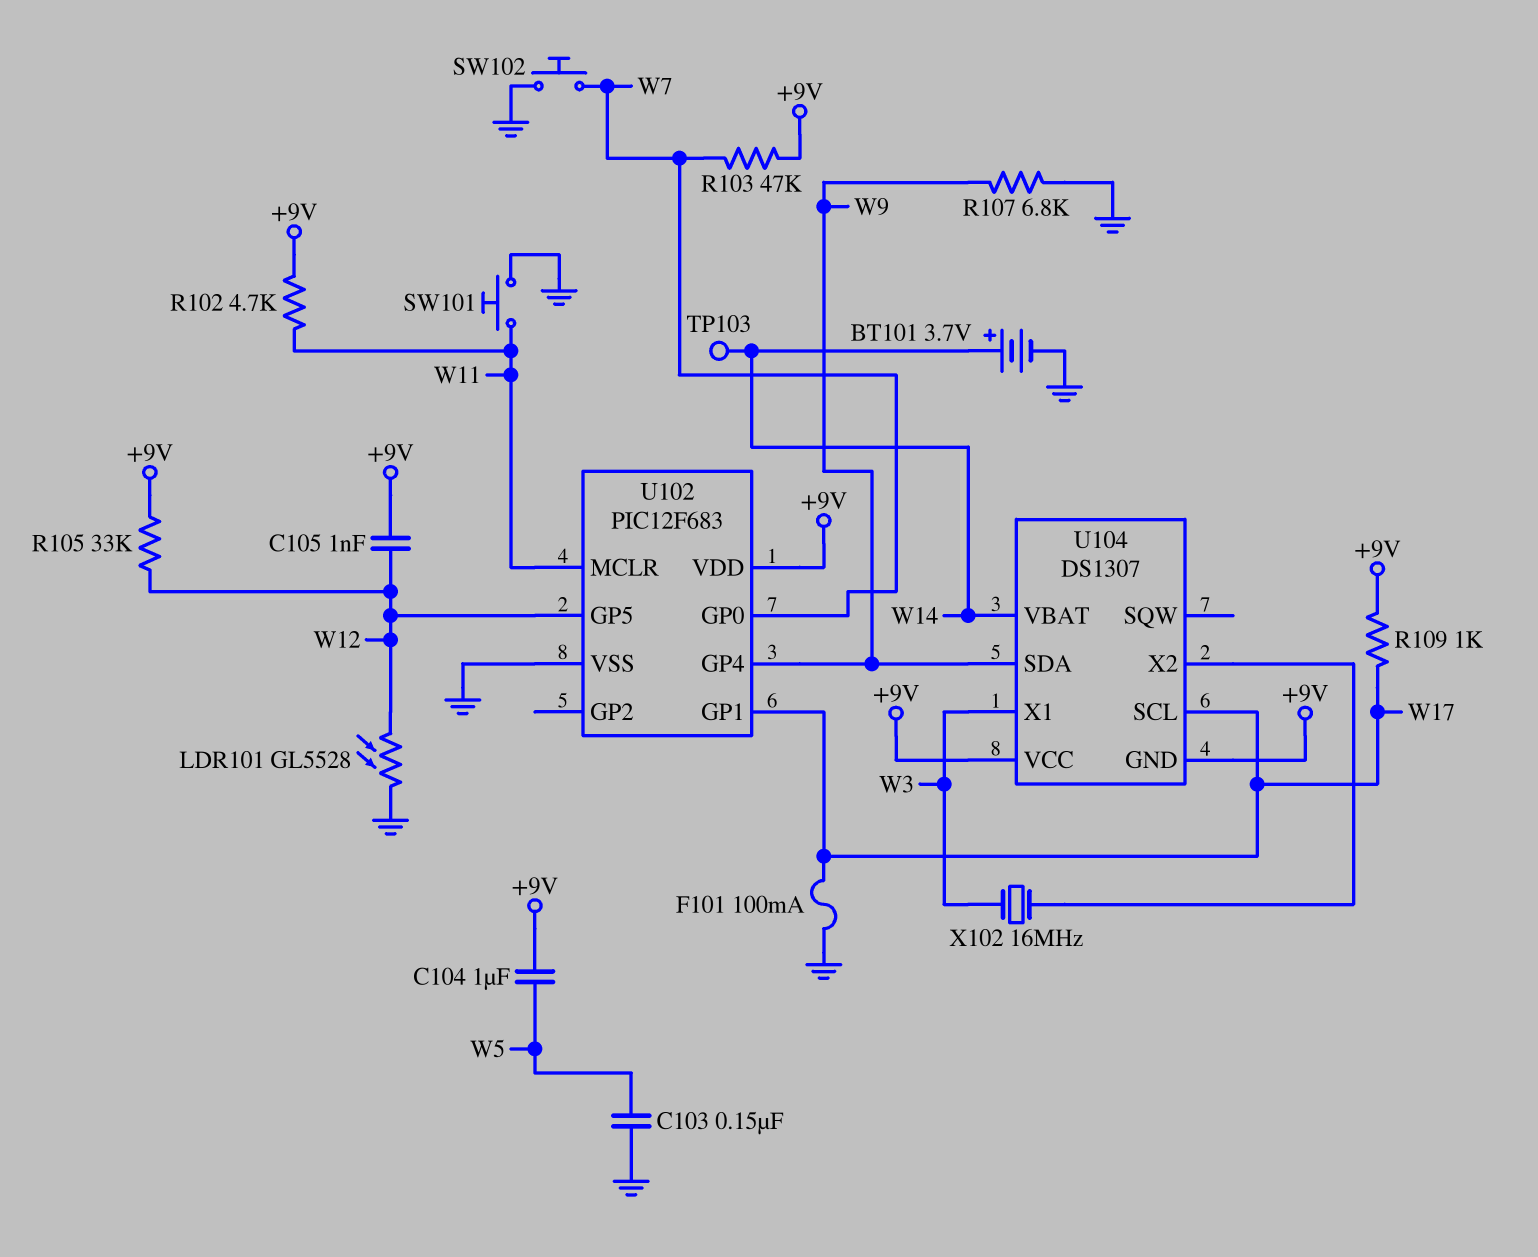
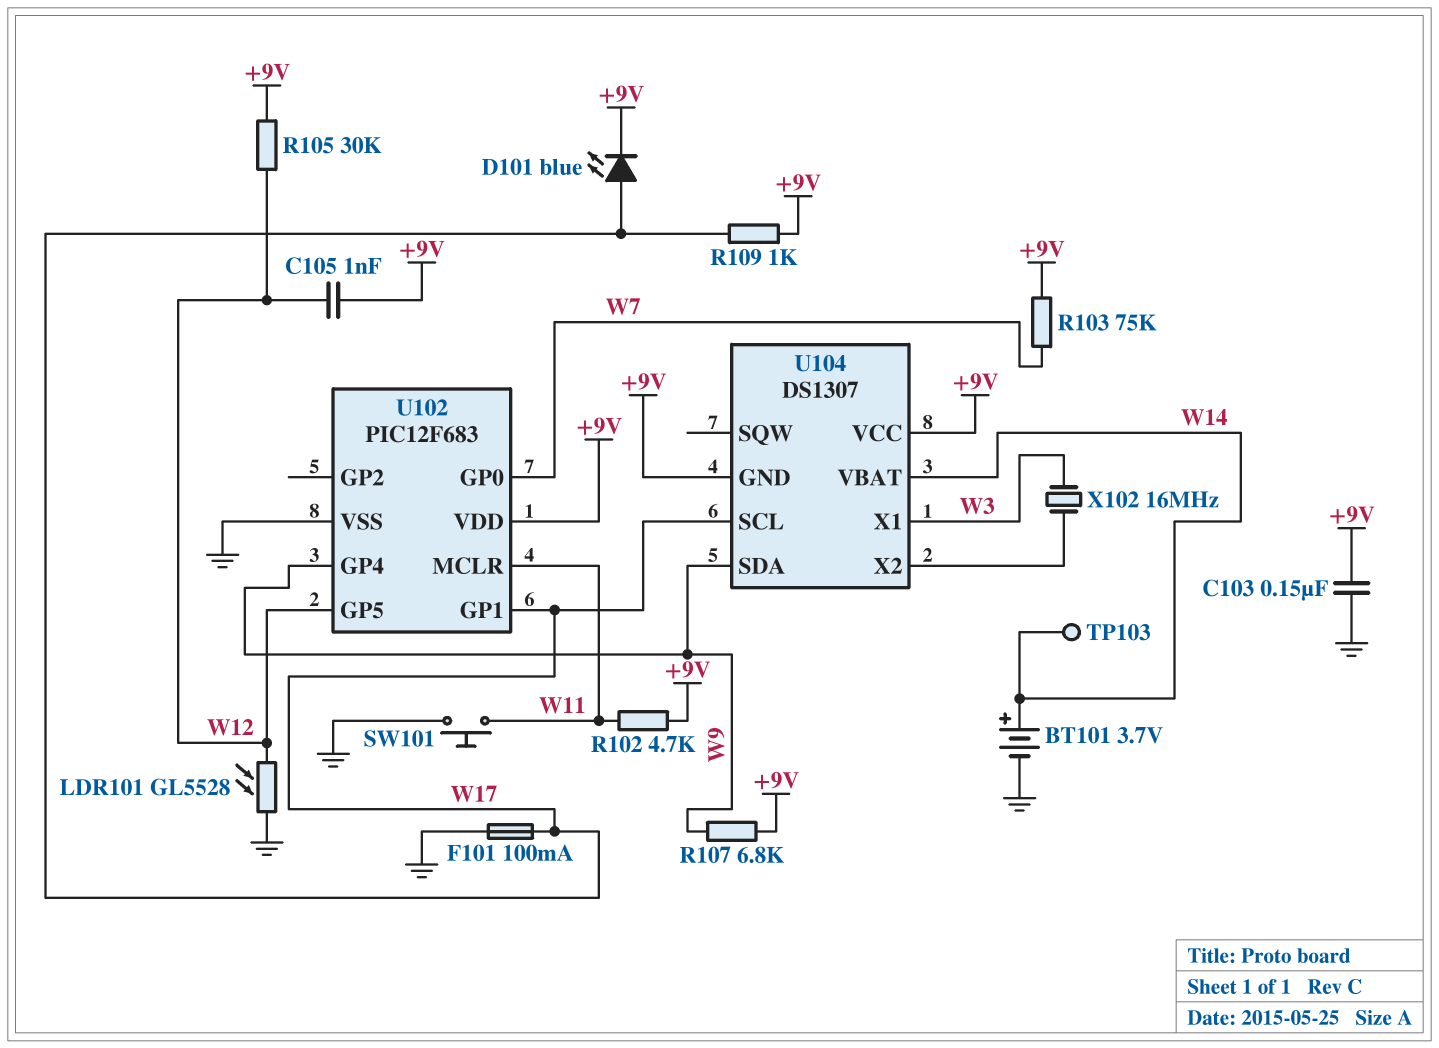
C103: 150nF (GND, W5) -> 150nF (+9V, GND)
C104: 1uF (+9V, W5) -> none
D101: none -> LED blue (A W17, K +9V)
R103: 47k (+9V, W7) -> 75k (+9V, W7)
R105: 33k (+9V, W12) -> 30k (+9V, W12)
R107: 6.8k (GND, W9) -> 6.8k (+9V, W9)
SW102: button (GND, W7) -> none

